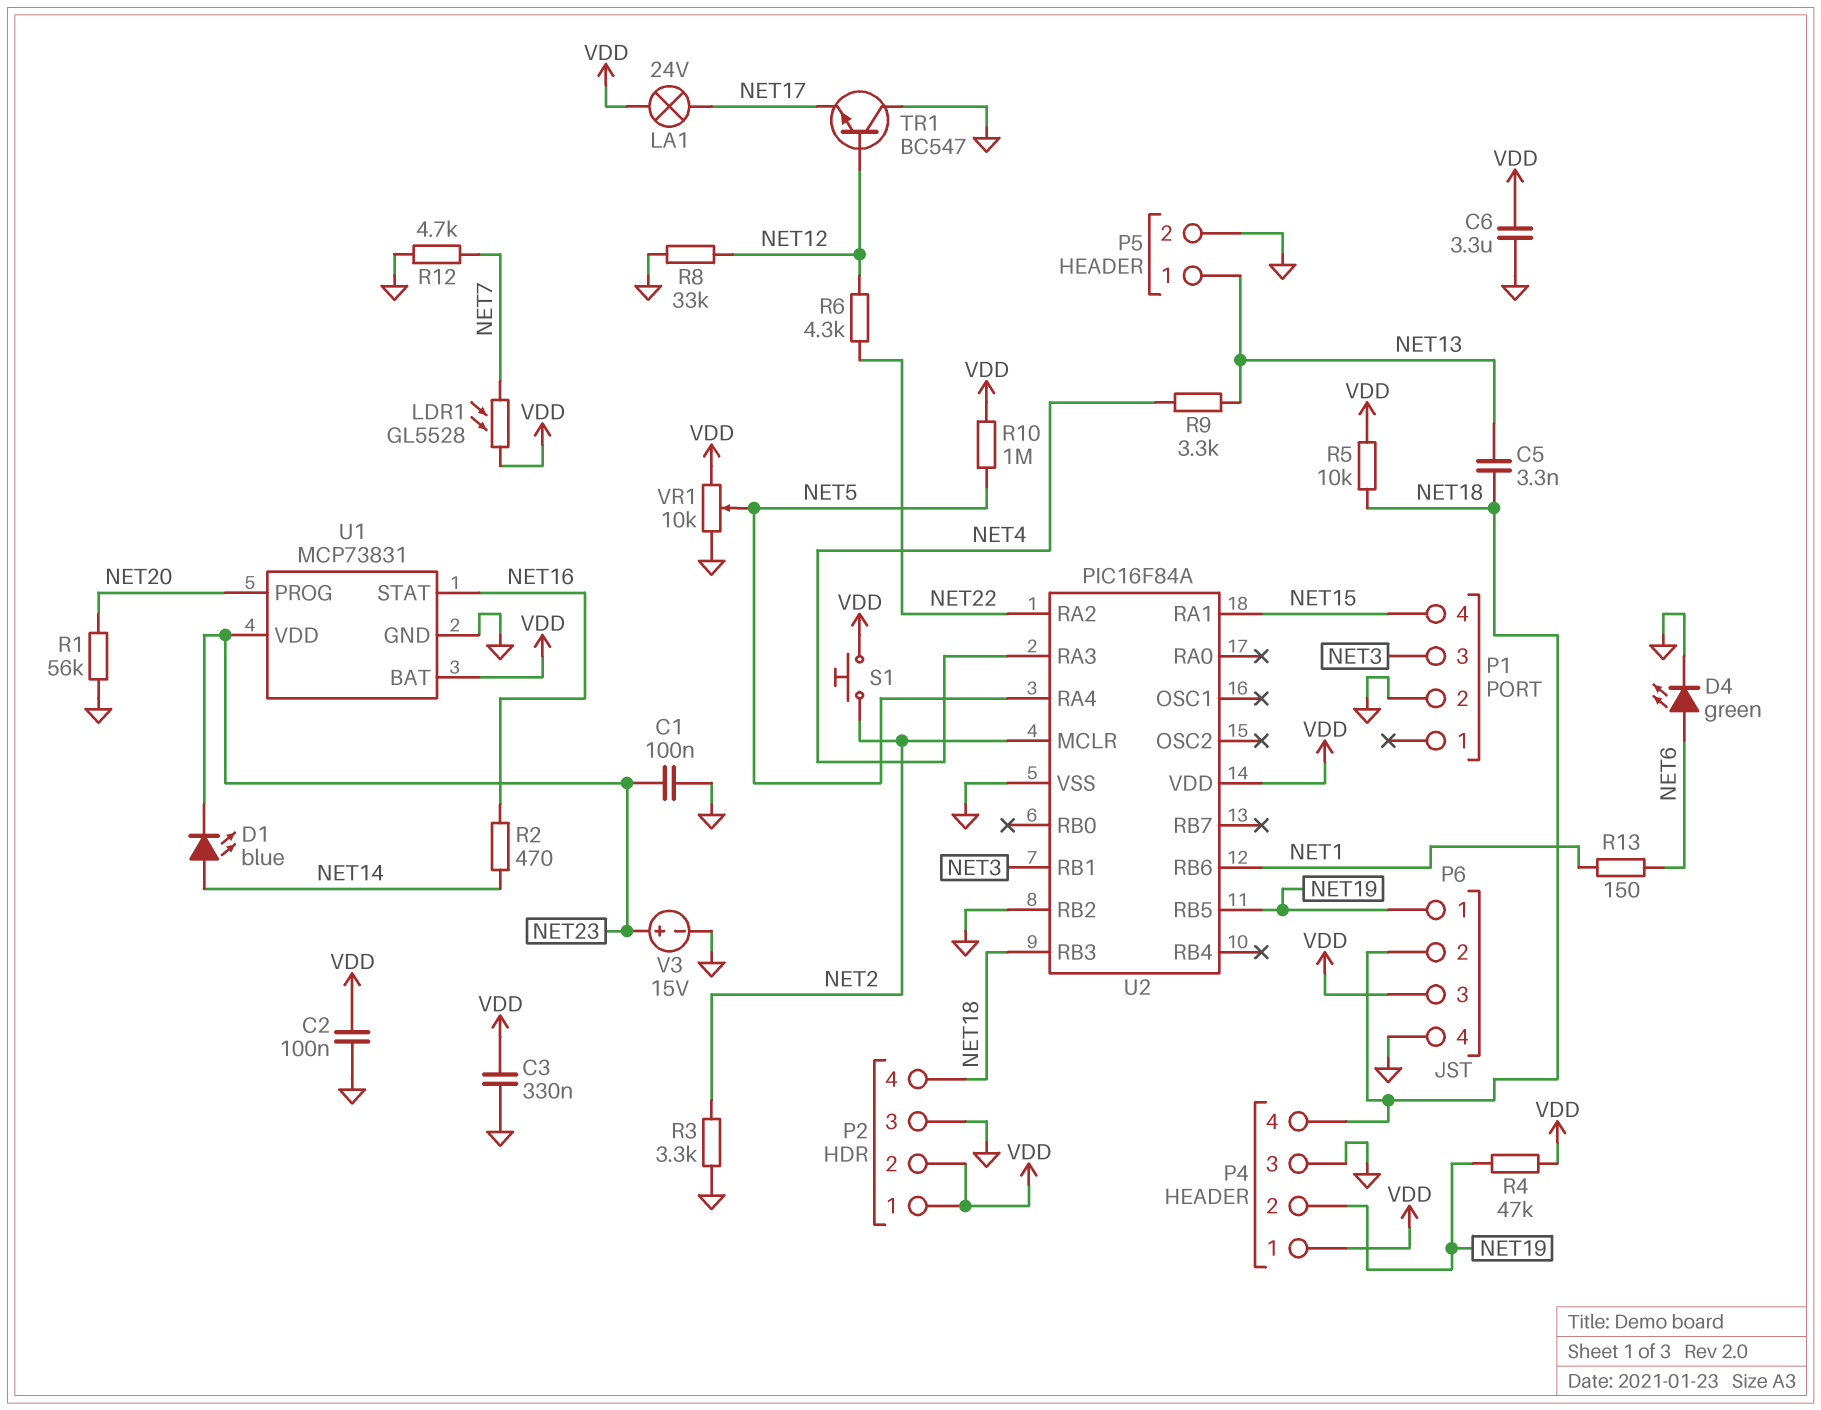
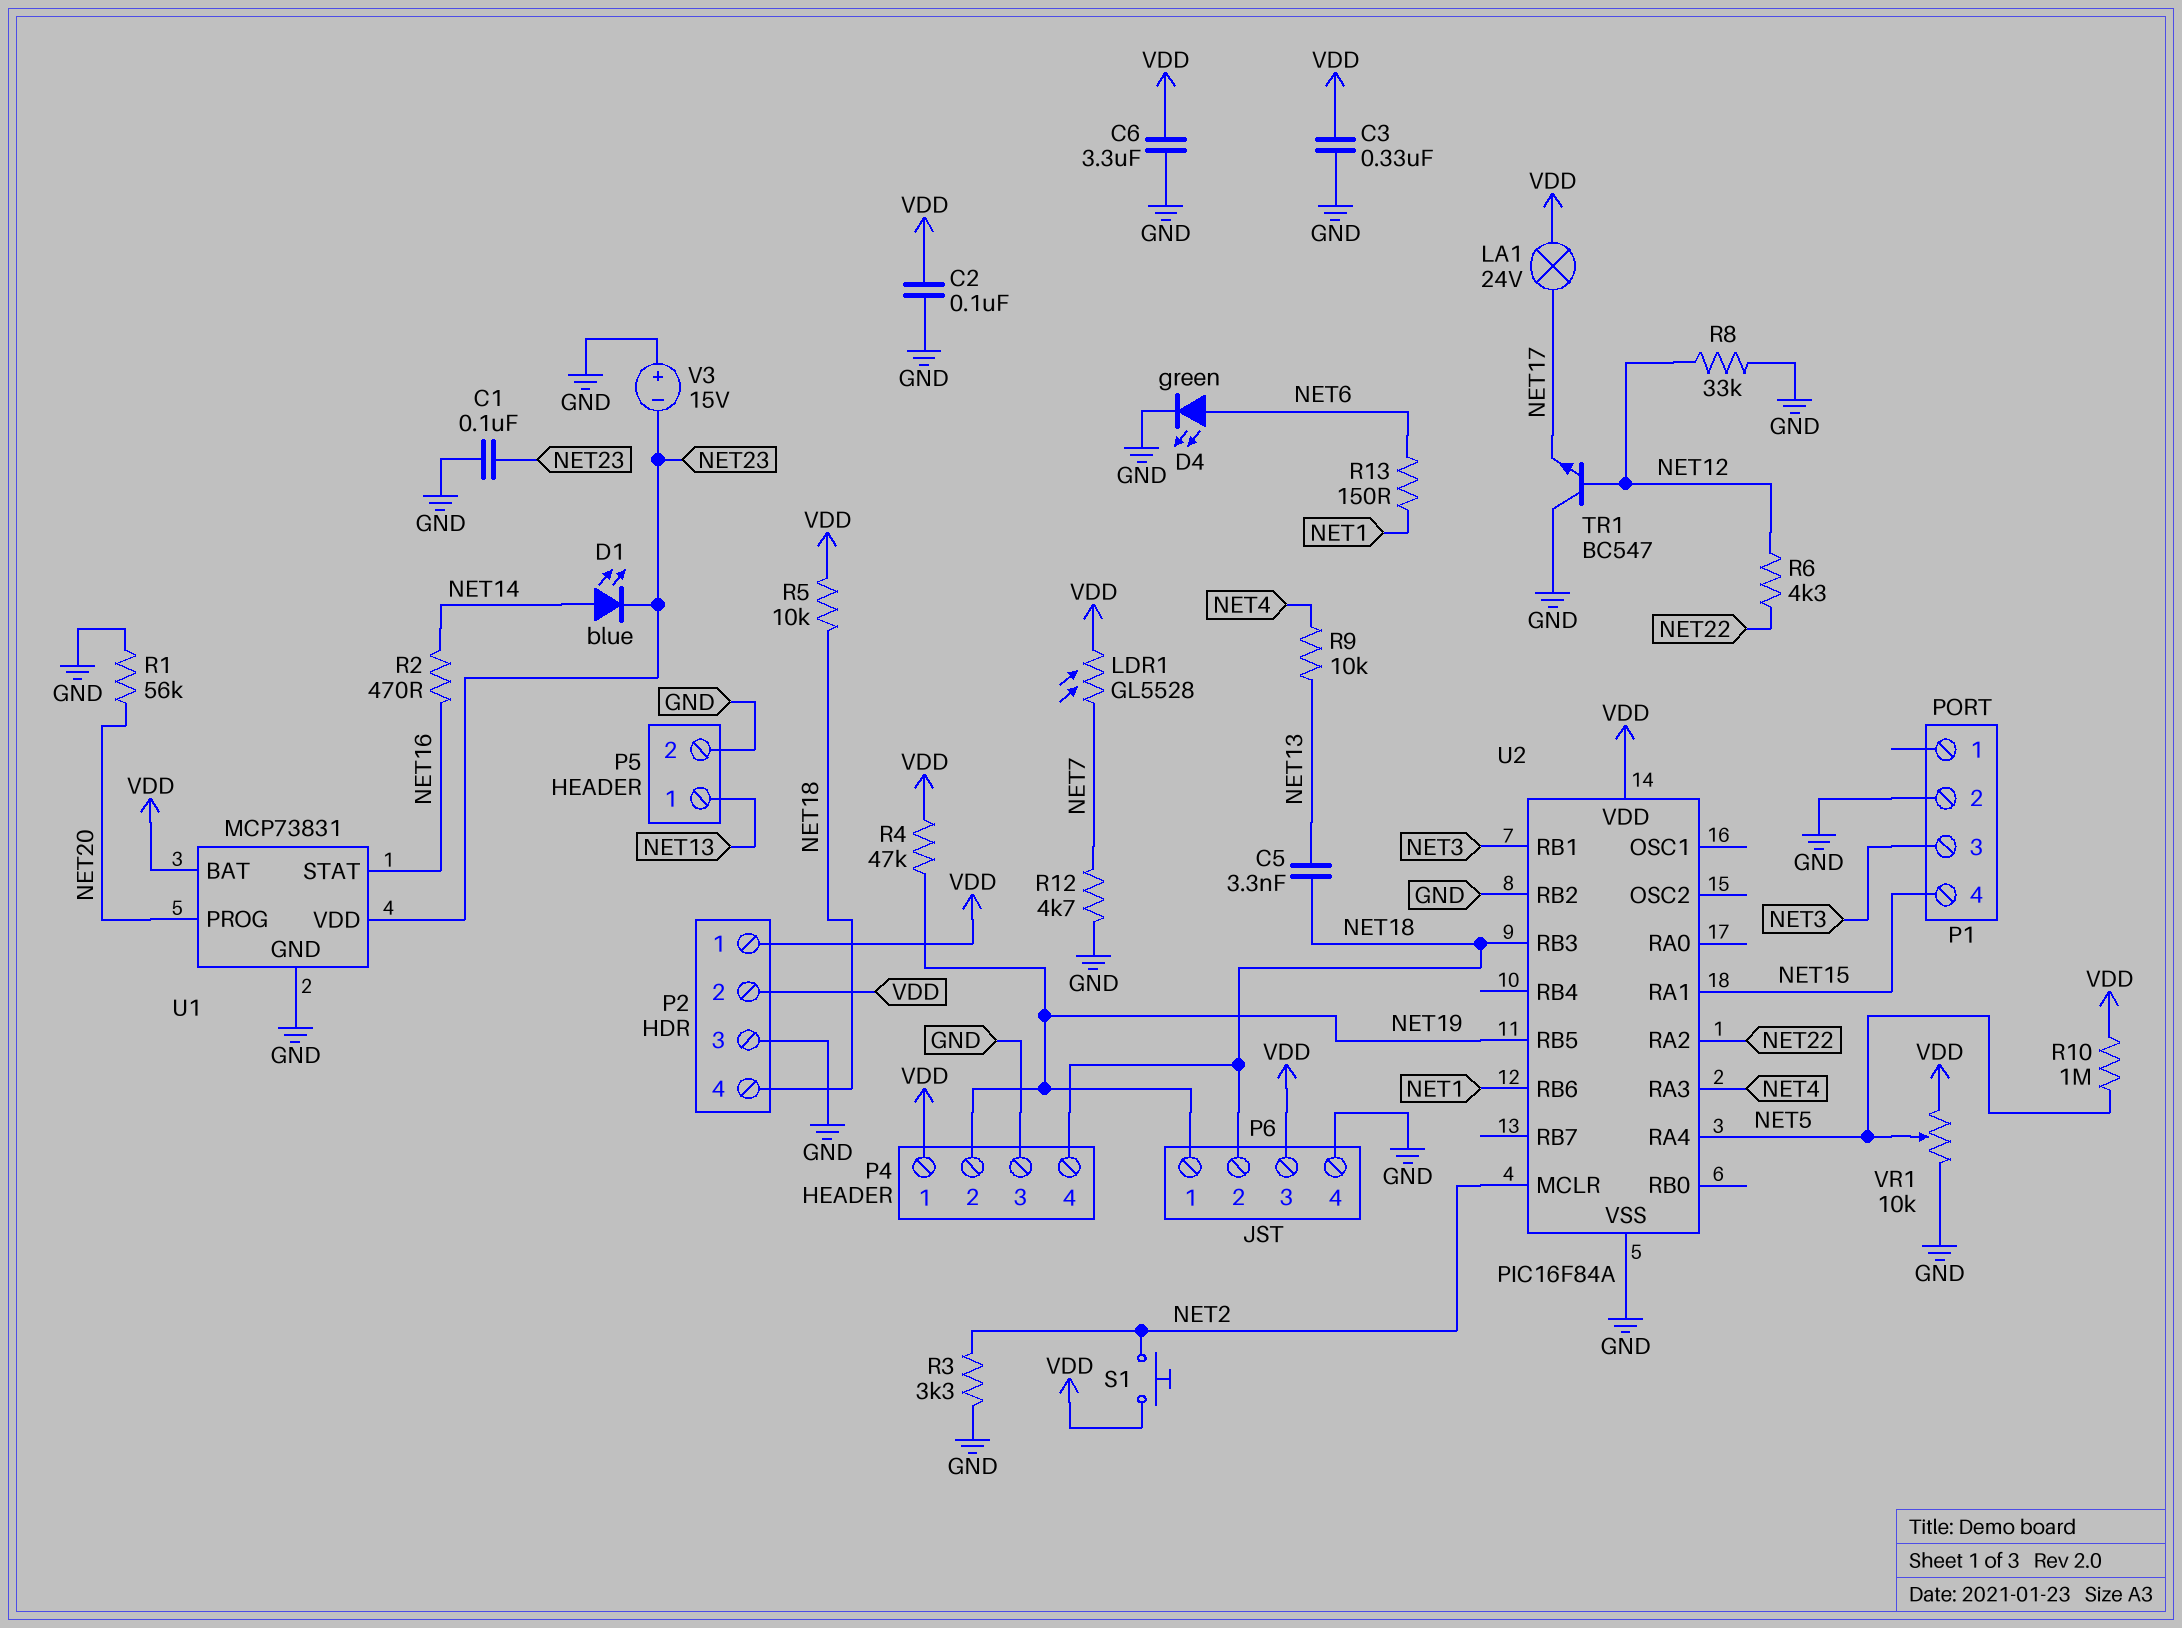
R9: 3.3k (NET4, NET13) -> 10k (NET4, NET13)
V3: 15V (plus NET23, minus GND) -> 15V (plus GND, minus NET23)

